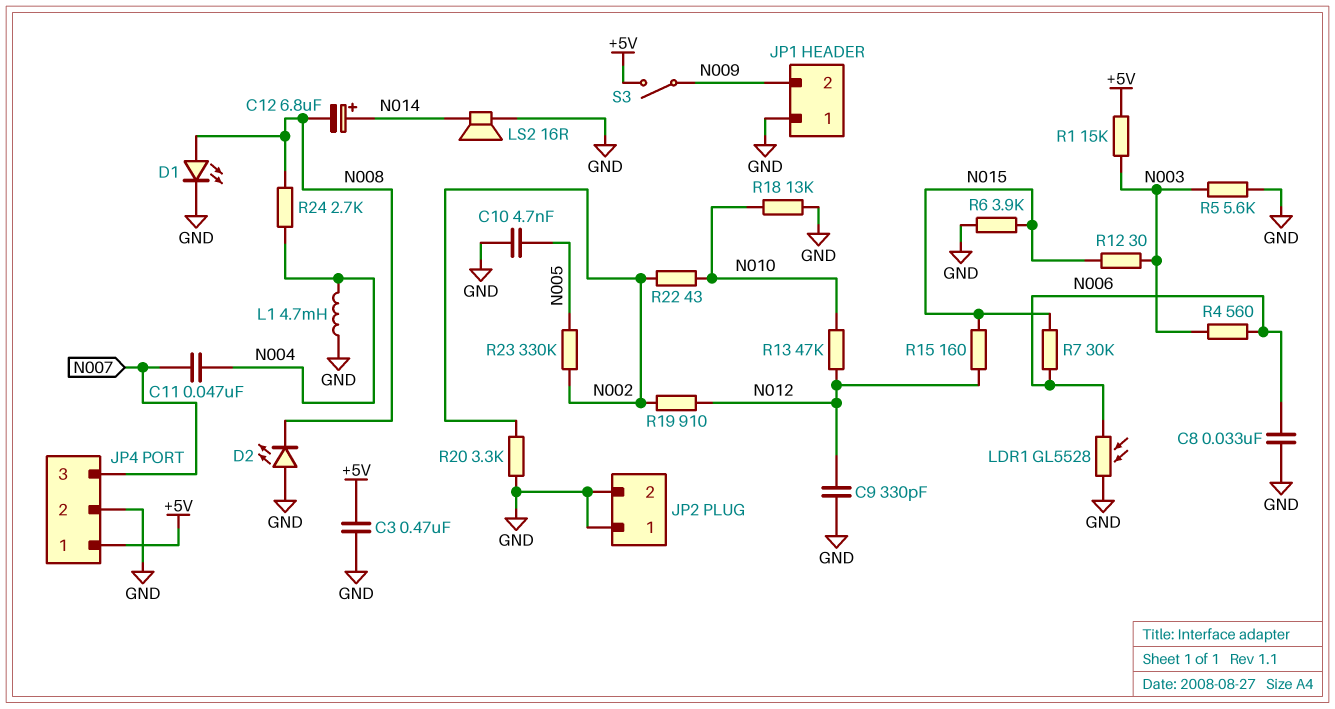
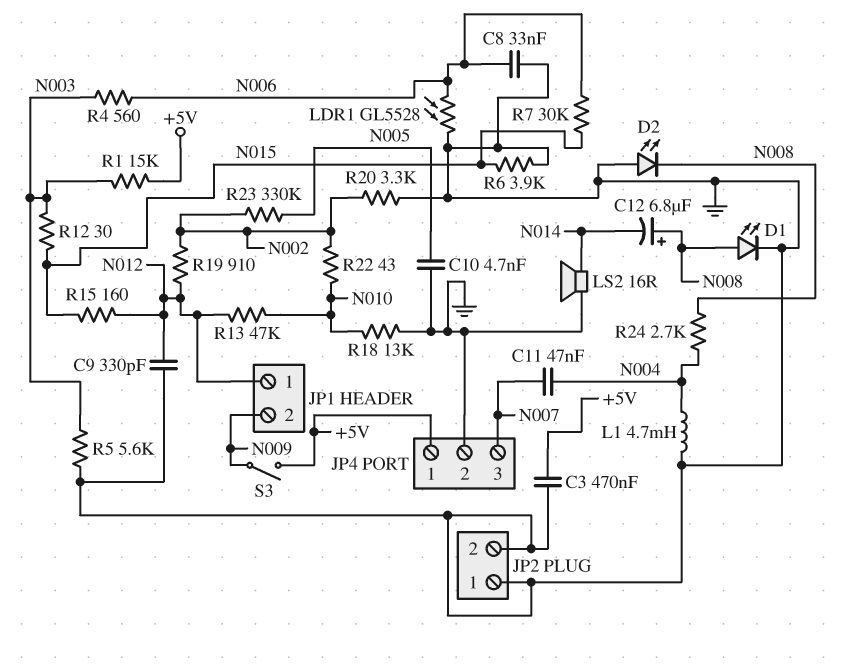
C12: 6.8uF (plus N014, minus N008) -> 6.8uF (plus N008, minus N014)
JP1 pin 1: GND -> N012

